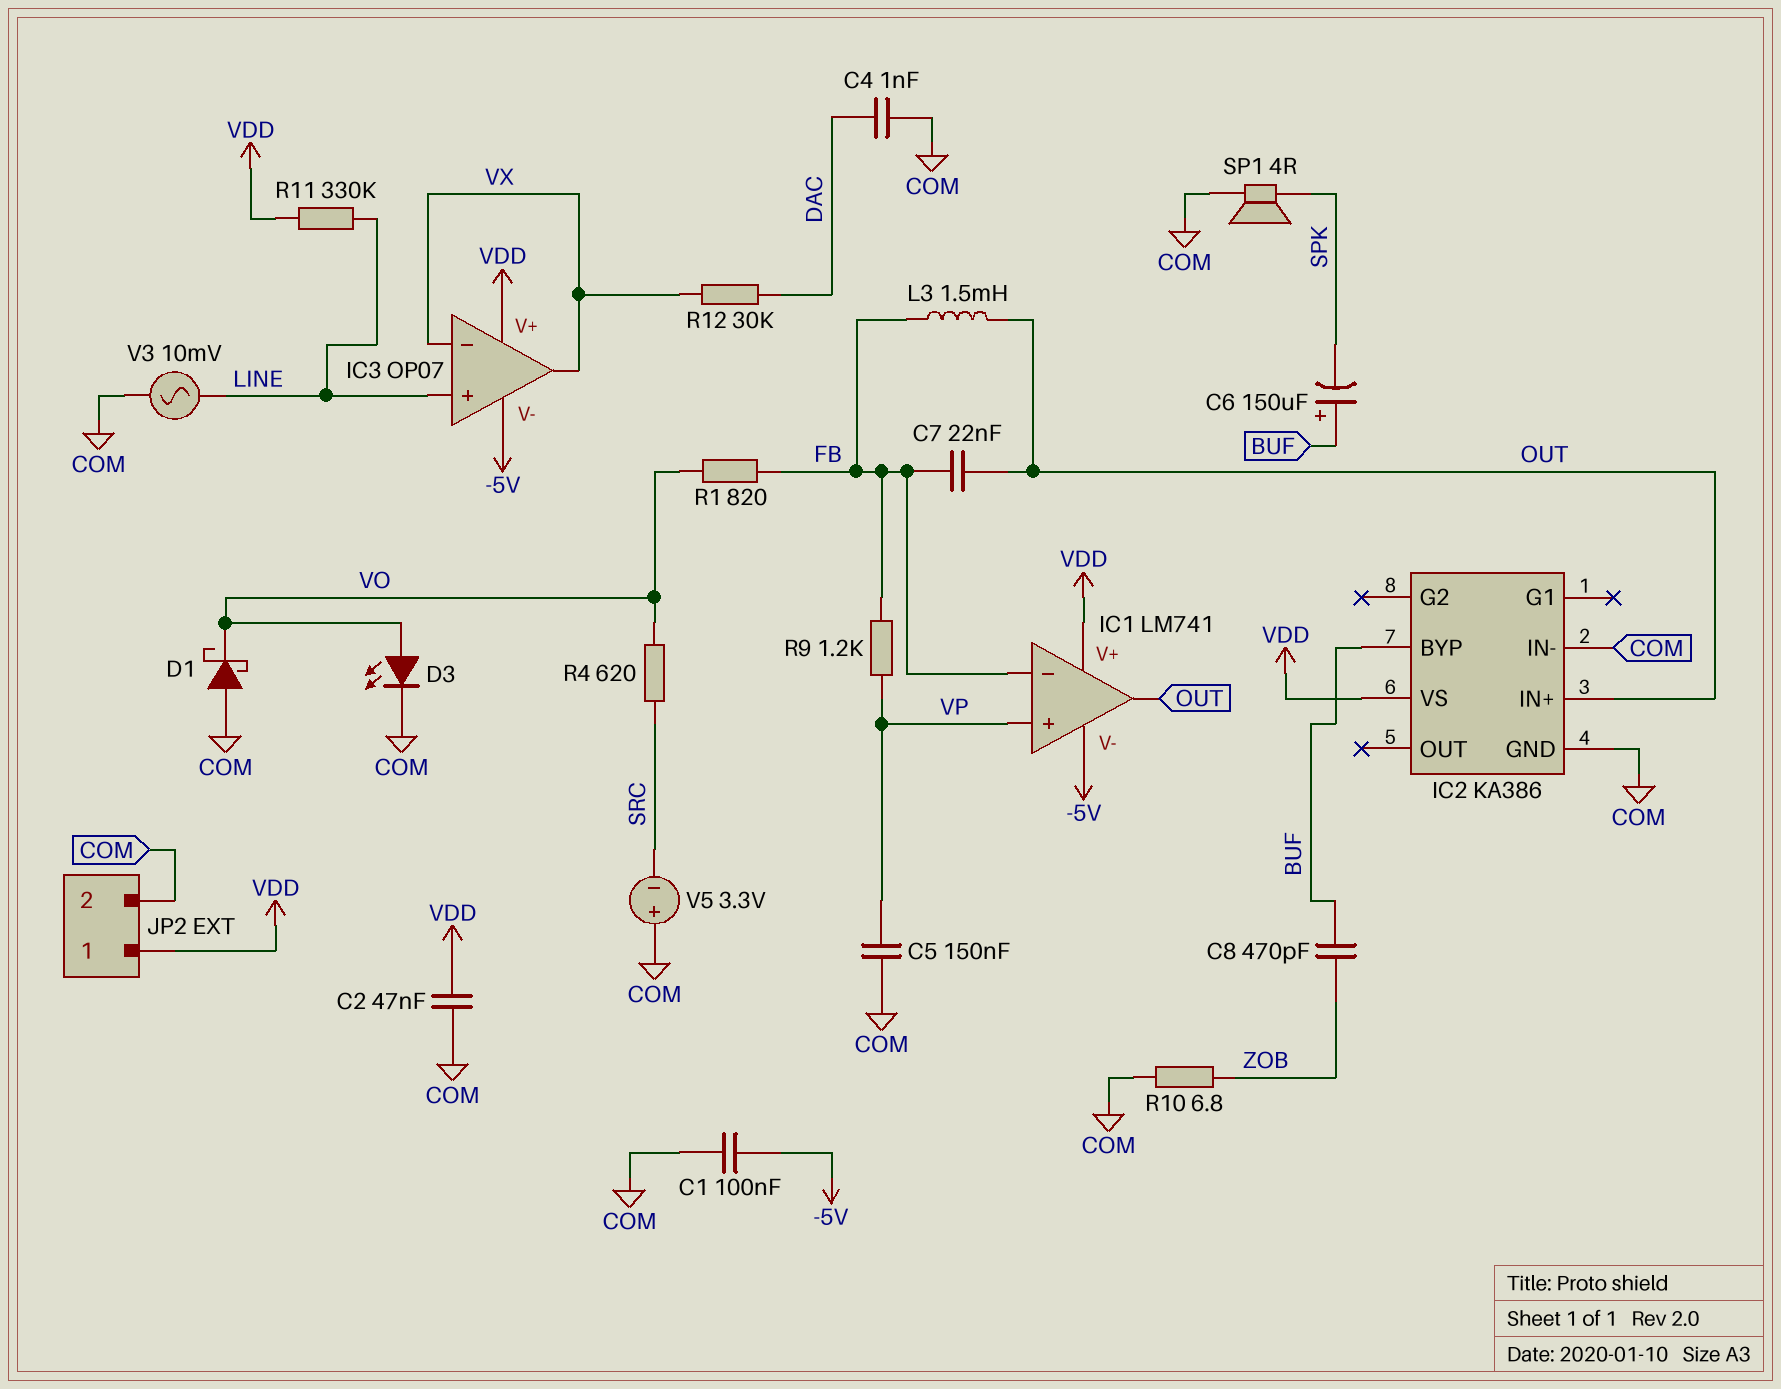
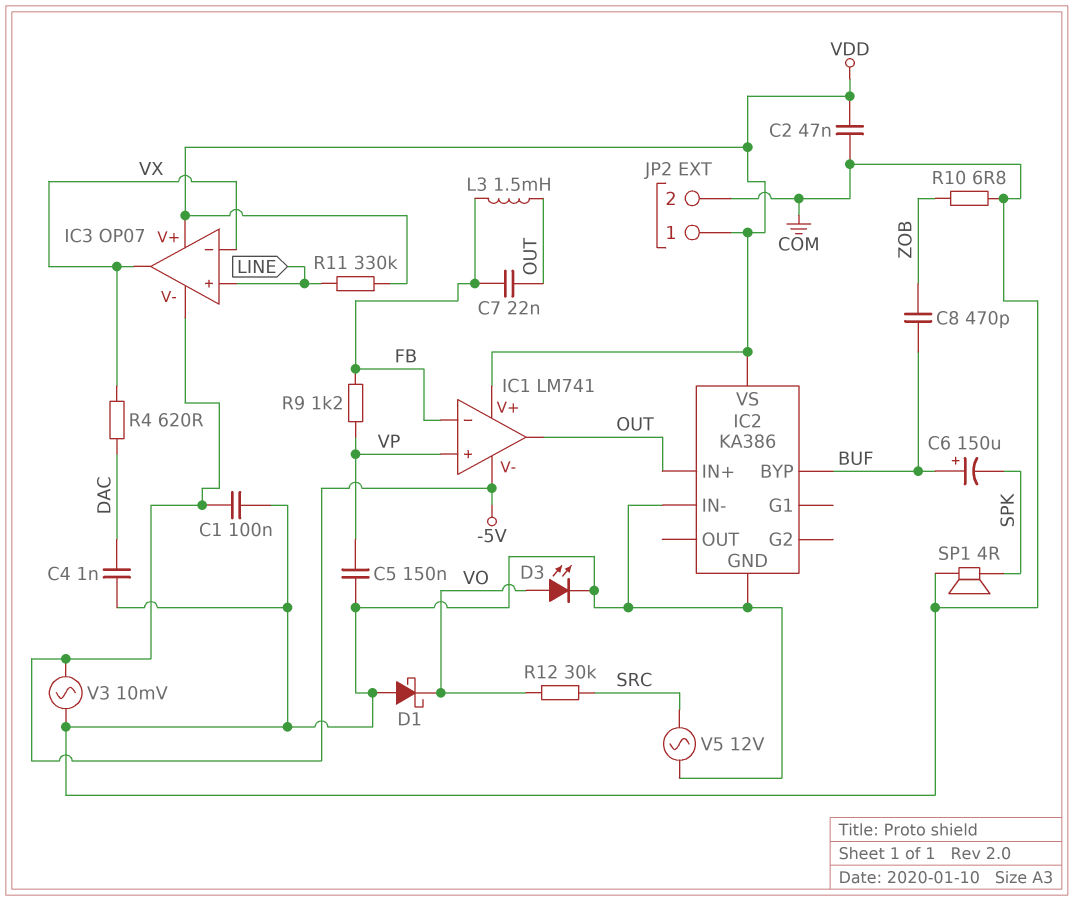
R1: 820 (FB, VO) -> none
R4: 620 (SRC, VO) -> 620 (DAC, VX)
R12: 30k (DAC, VX) -> 30k (SRC, VO)
V3: AC 10mV (COM, LINE) -> AC 10mV (-5V, COM)
V5: 3.3V (plus COM, minus SRC) -> AC 12V (COM, SRC)

